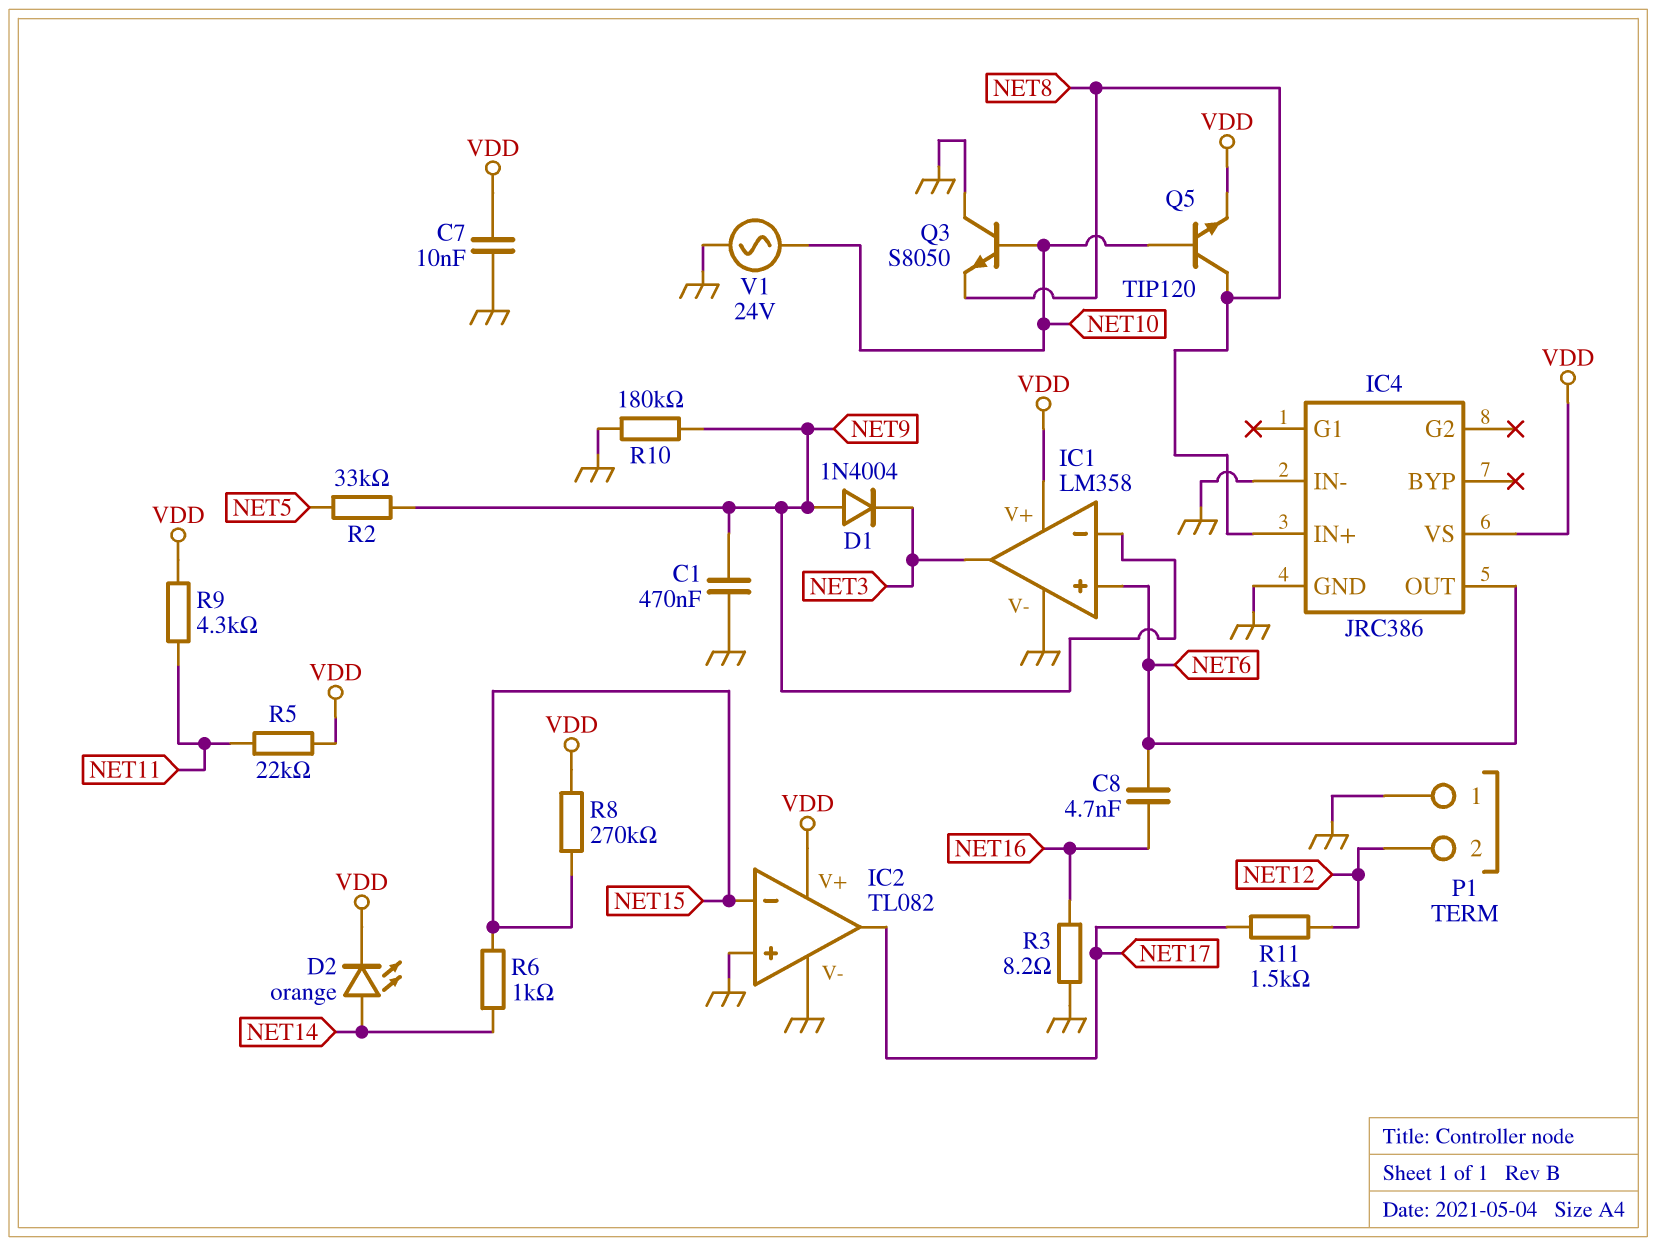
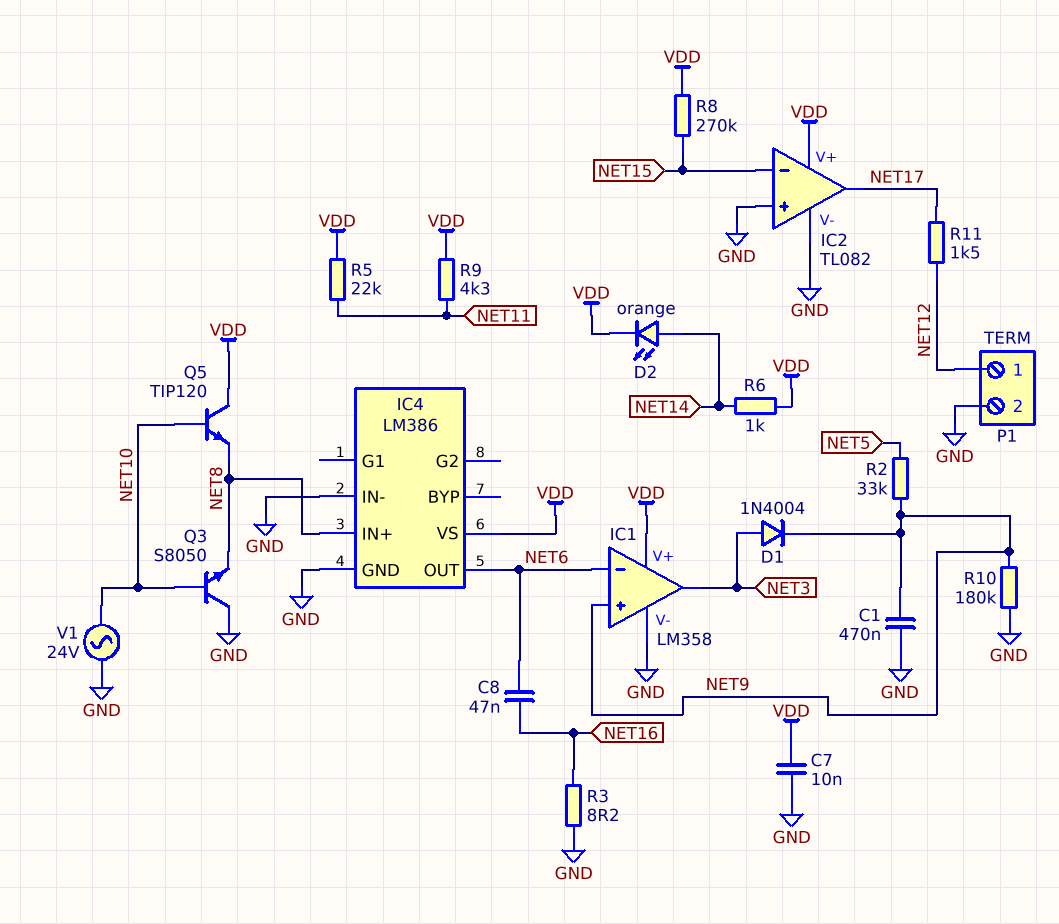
C8: 4.7nF (NET6, NET16) -> 47nF (NET6, NET16)
D1: diode 1N4004 (A NET9, K NET3) -> diode 1N4004 (A NET3, K NET9)
IC1 pin in+: NET6 -> NET9
IC1 pin in-: NET9 -> NET6
IC4: JRC386 -> LM386
P1 pin 1: GND -> NET12
P1 pin 2: NET12 -> GND
Q5: NPN TIP120 (B NET10, C NET8, E VDD) -> NPN TIP120 (B NET10, C VDD, E NET8)
R6: 1k (NET14, NET15) -> 1k (NET14, VDD)

